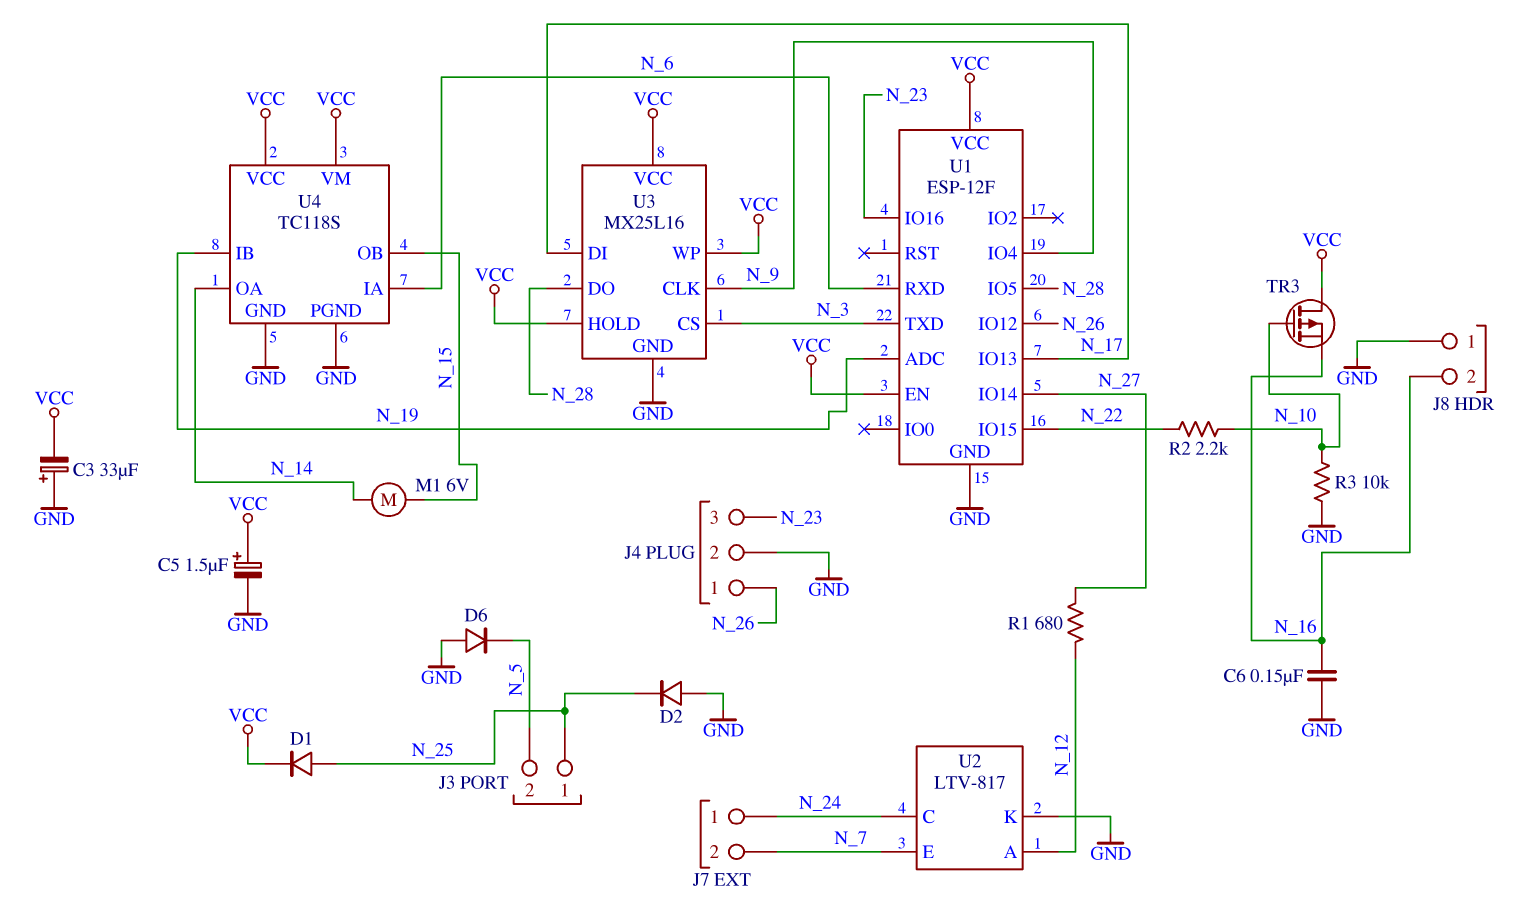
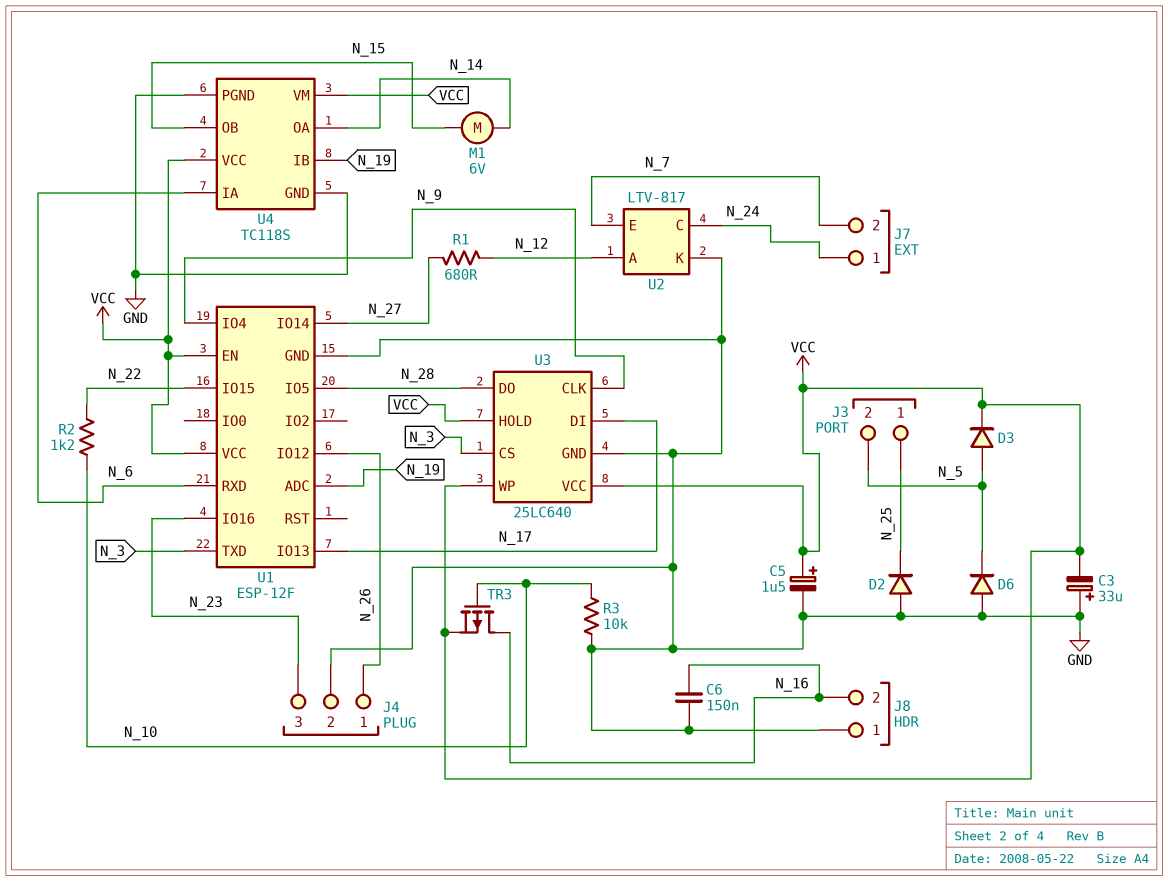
D1: diode (A N_25, K VCC) -> none
D3: none -> diode (A N_5, K VCC)
R2: 2.2k (N_10, N_22) -> 1.2k (N_10, N_22)
TR3: PMOS (G N_10, D VCC, S N_16) -> PMOS (G N_10, D N_16, S VCC)
U3: MX25L16 -> 25LC640

